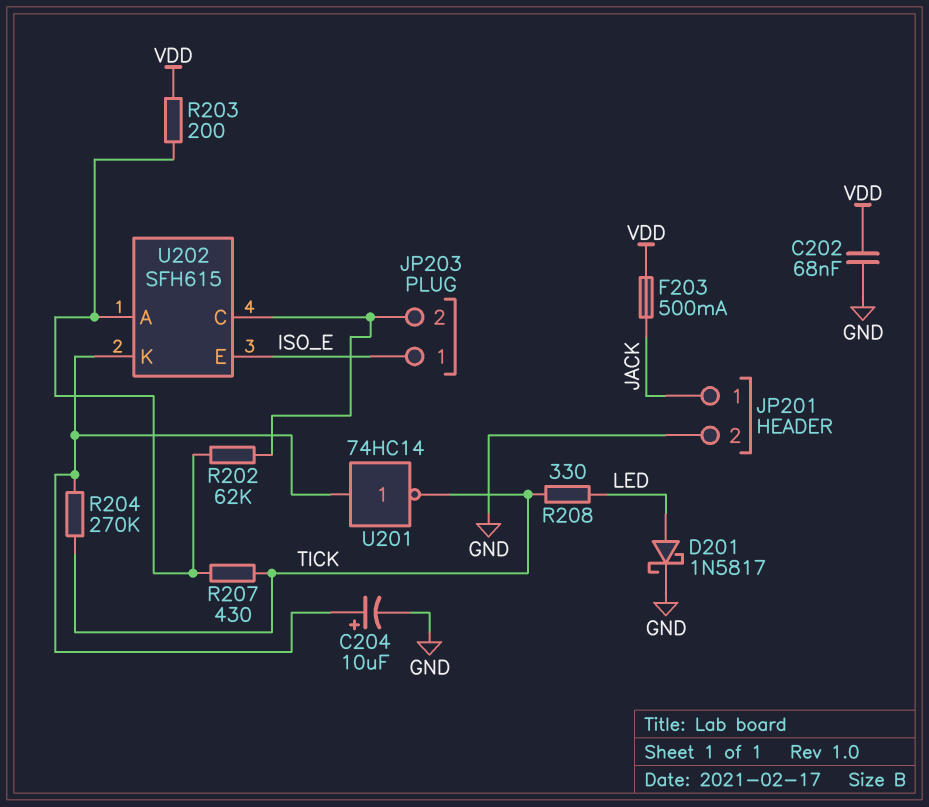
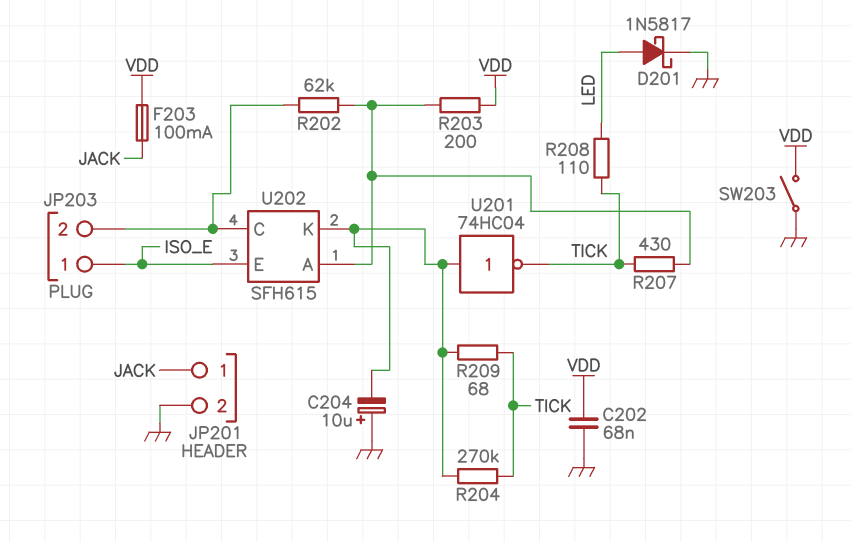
C204: 10uF (plus U202/K, minus GND) -> 10uF (plus GND, minus U202/K)
F203: 500mA (JACK, VDD) -> 100mA (JACK, VDD)
R208: 330 (LED, TICK) -> 110 (LED, TICK)
R209: none -> 68 (TICK, U202/K)
SW203: none -> switch (GND, VDD)
U201: NOT 74HC14 (in U202/K, out TICK) -> NOT 74HC04 (in U202/K, out TICK)

